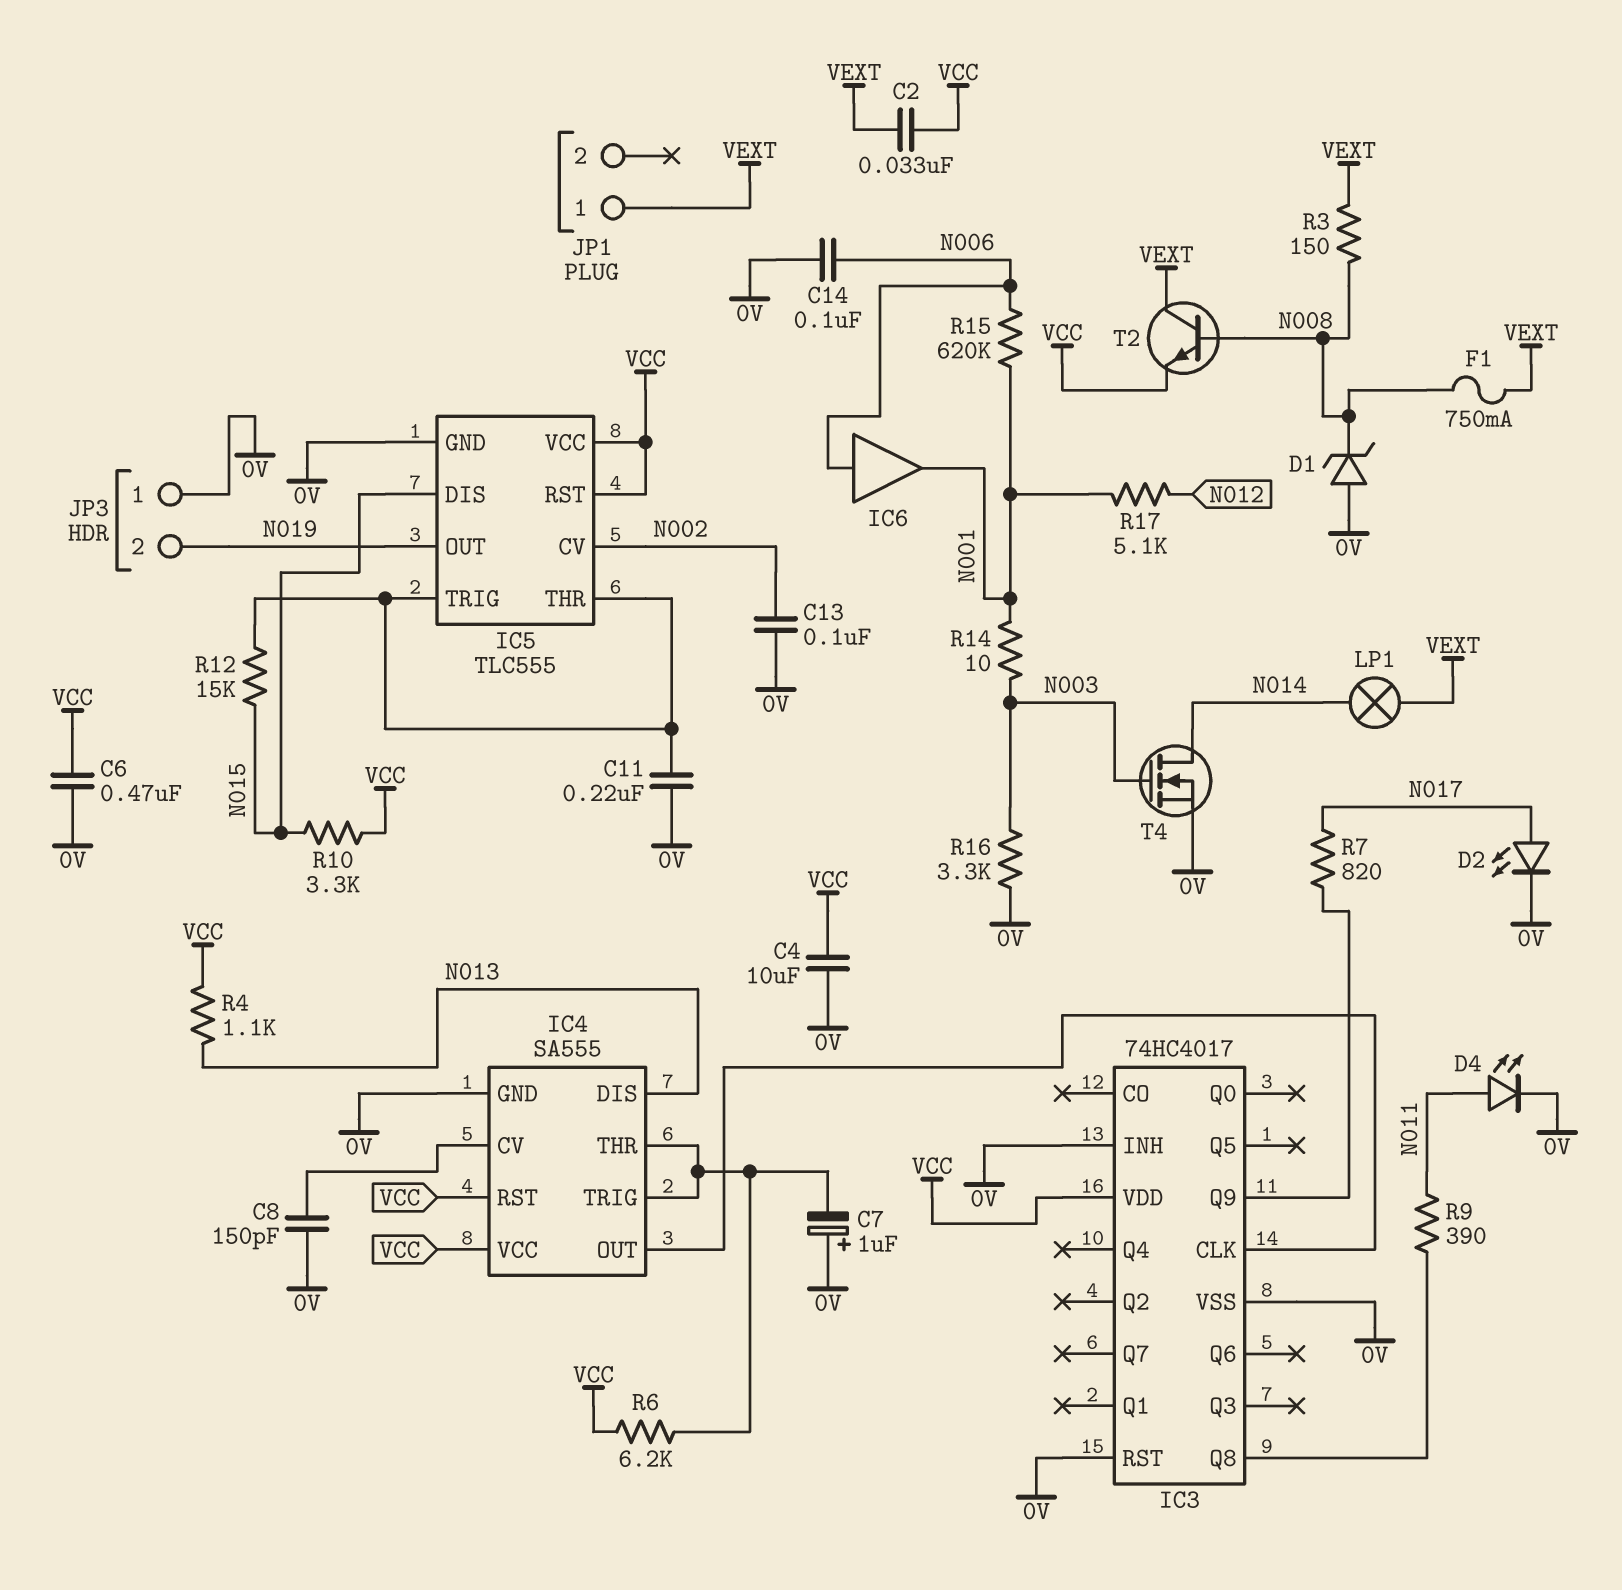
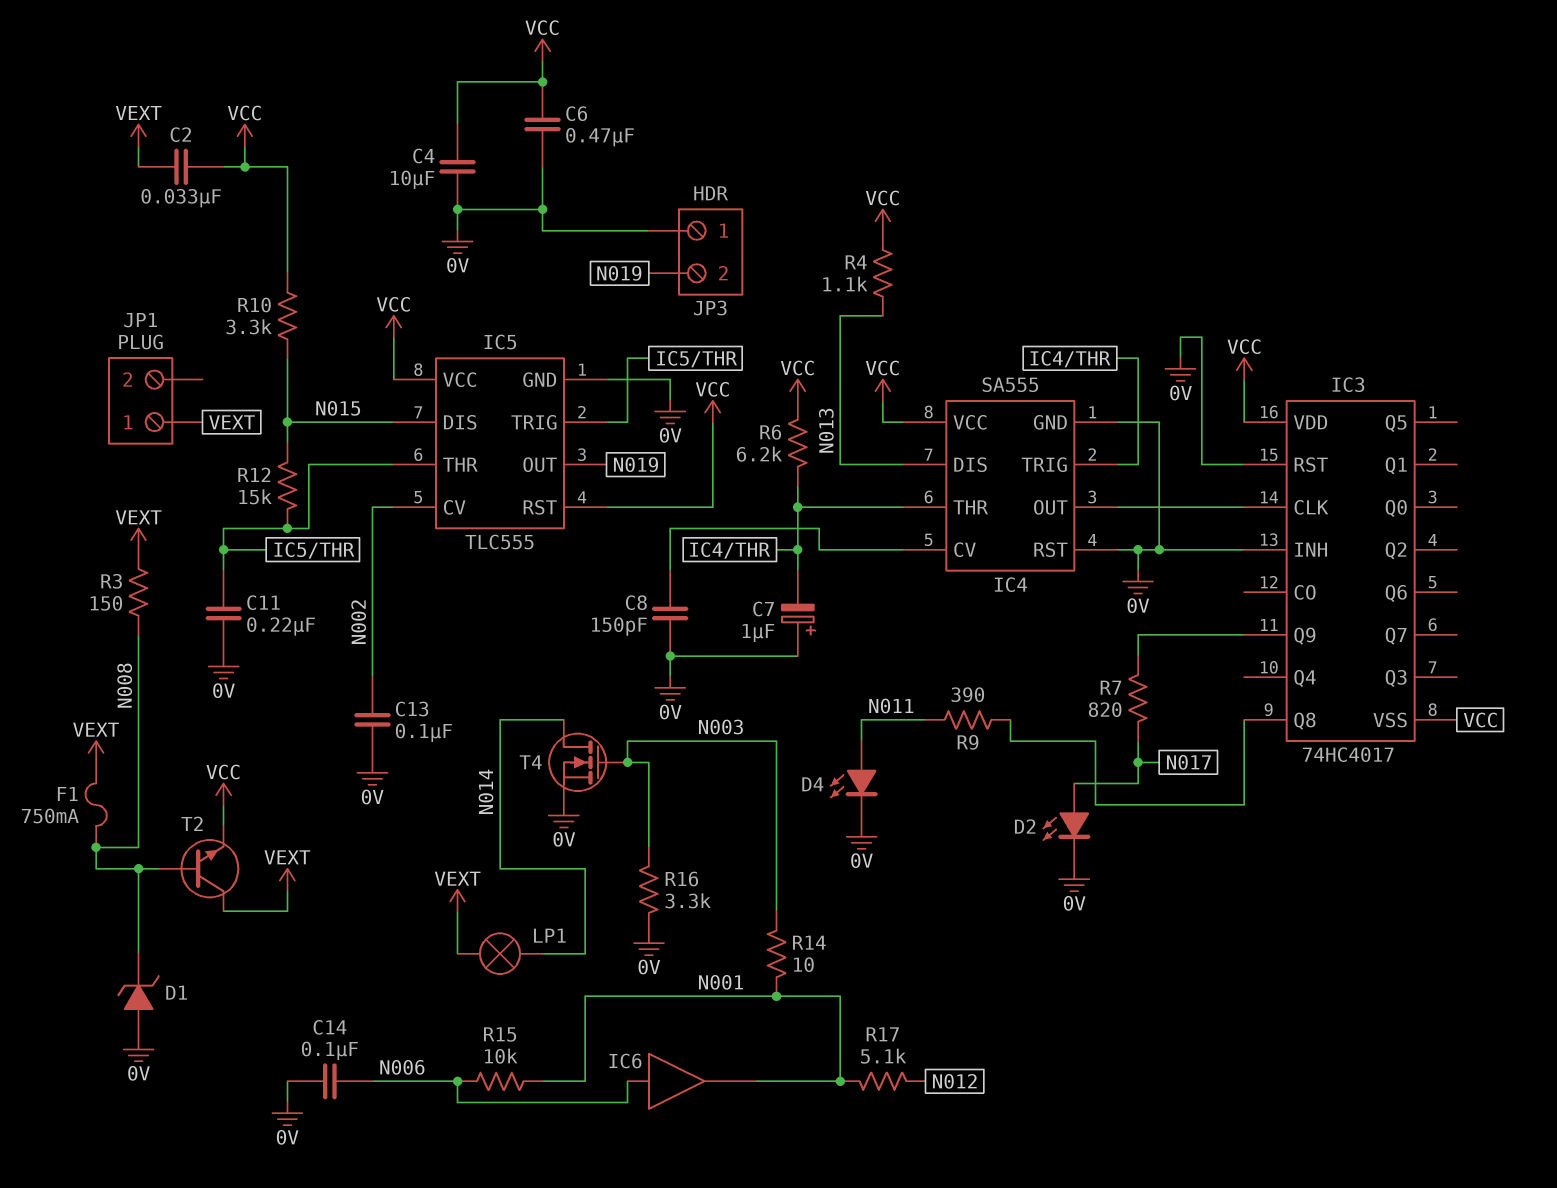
IC3 pin VSS: 0V -> VCC
IC4 pin RST: VCC -> 0V
R15: 620k (N001, N006) -> 10k (N001, N006)

